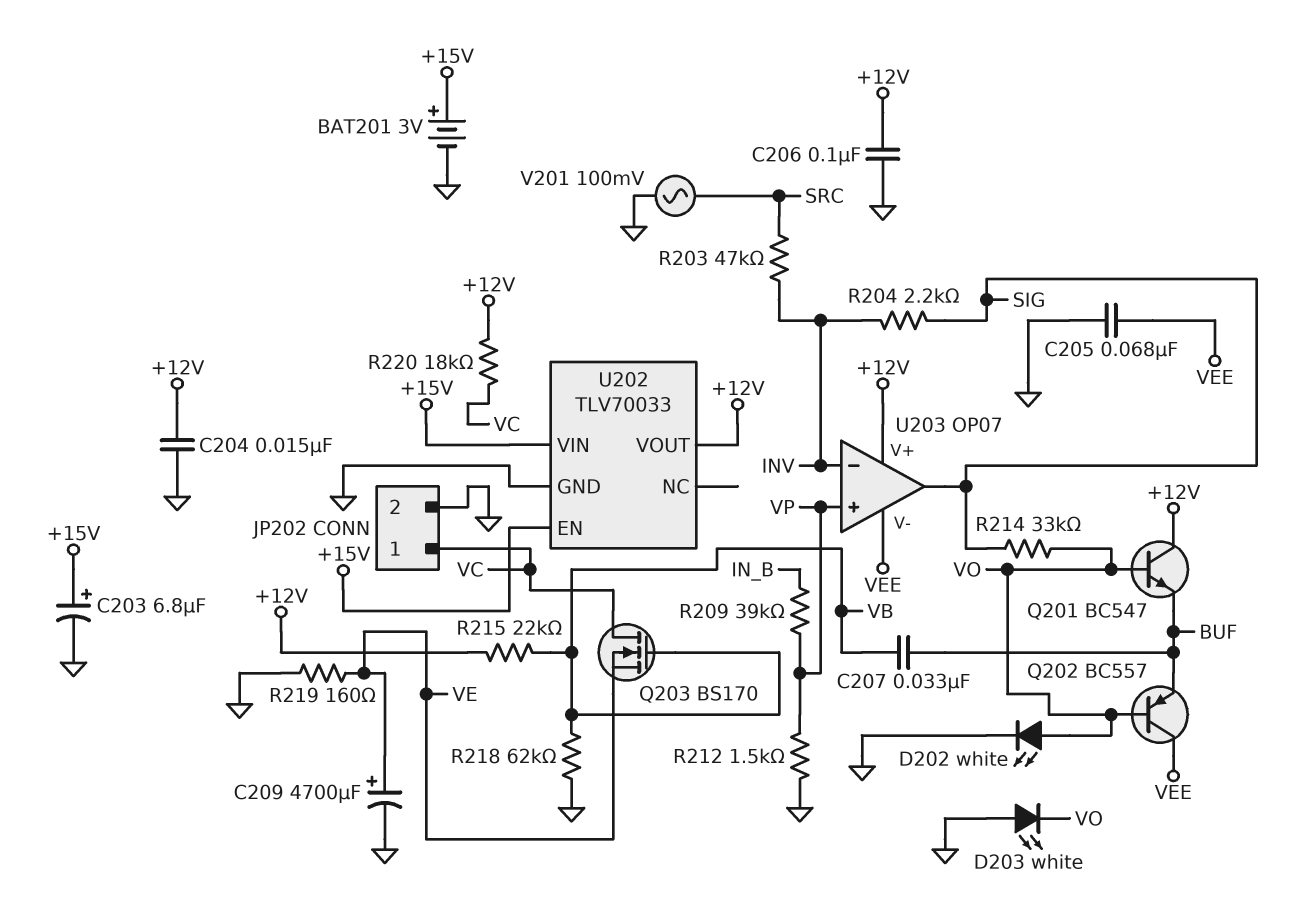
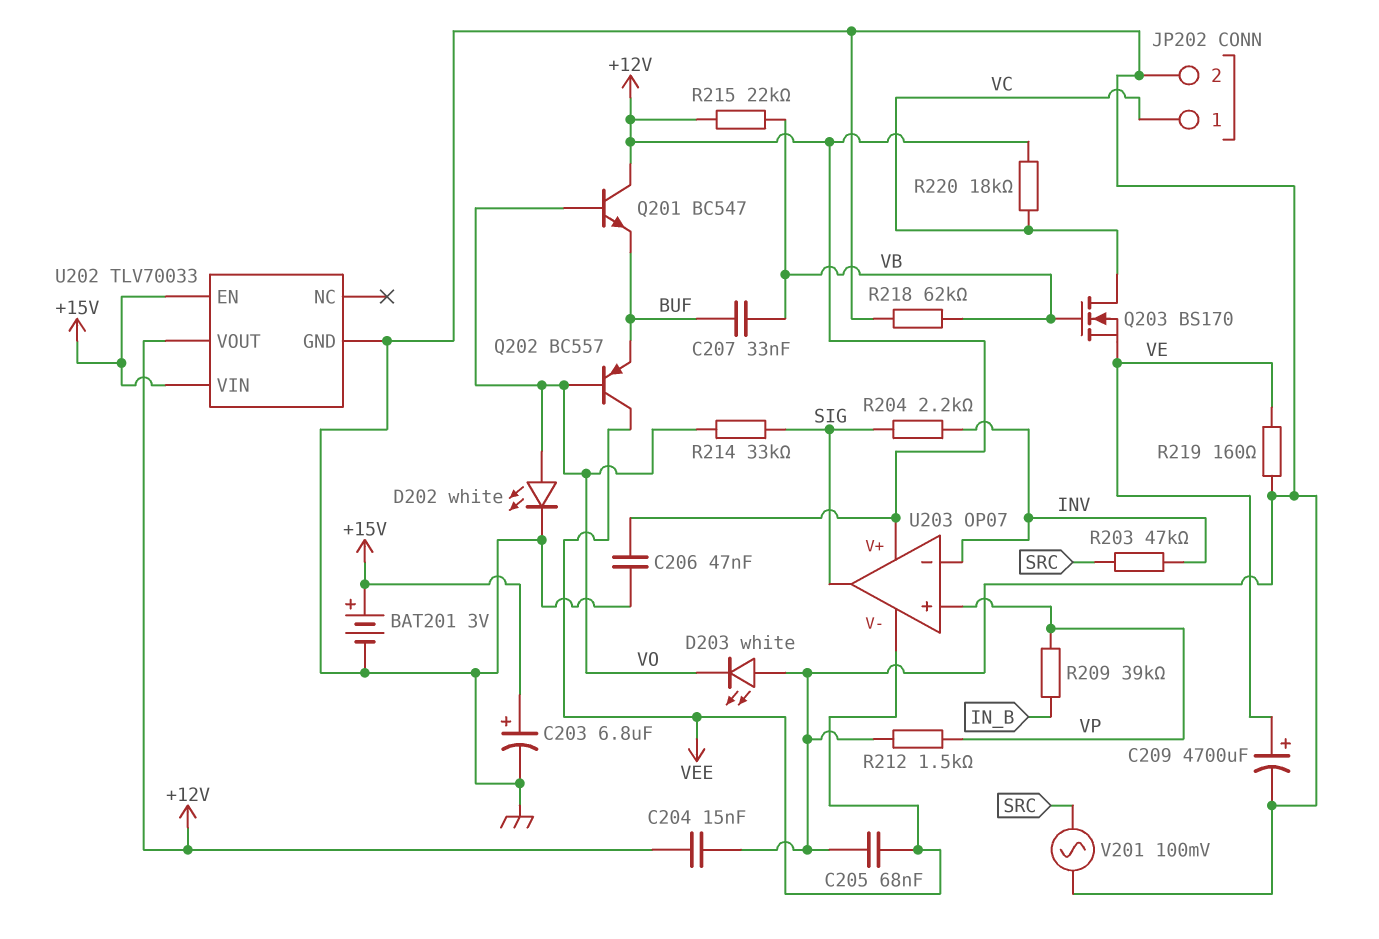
C206: 100nF (+12V, GND) -> 47nF (+12V, GND)

